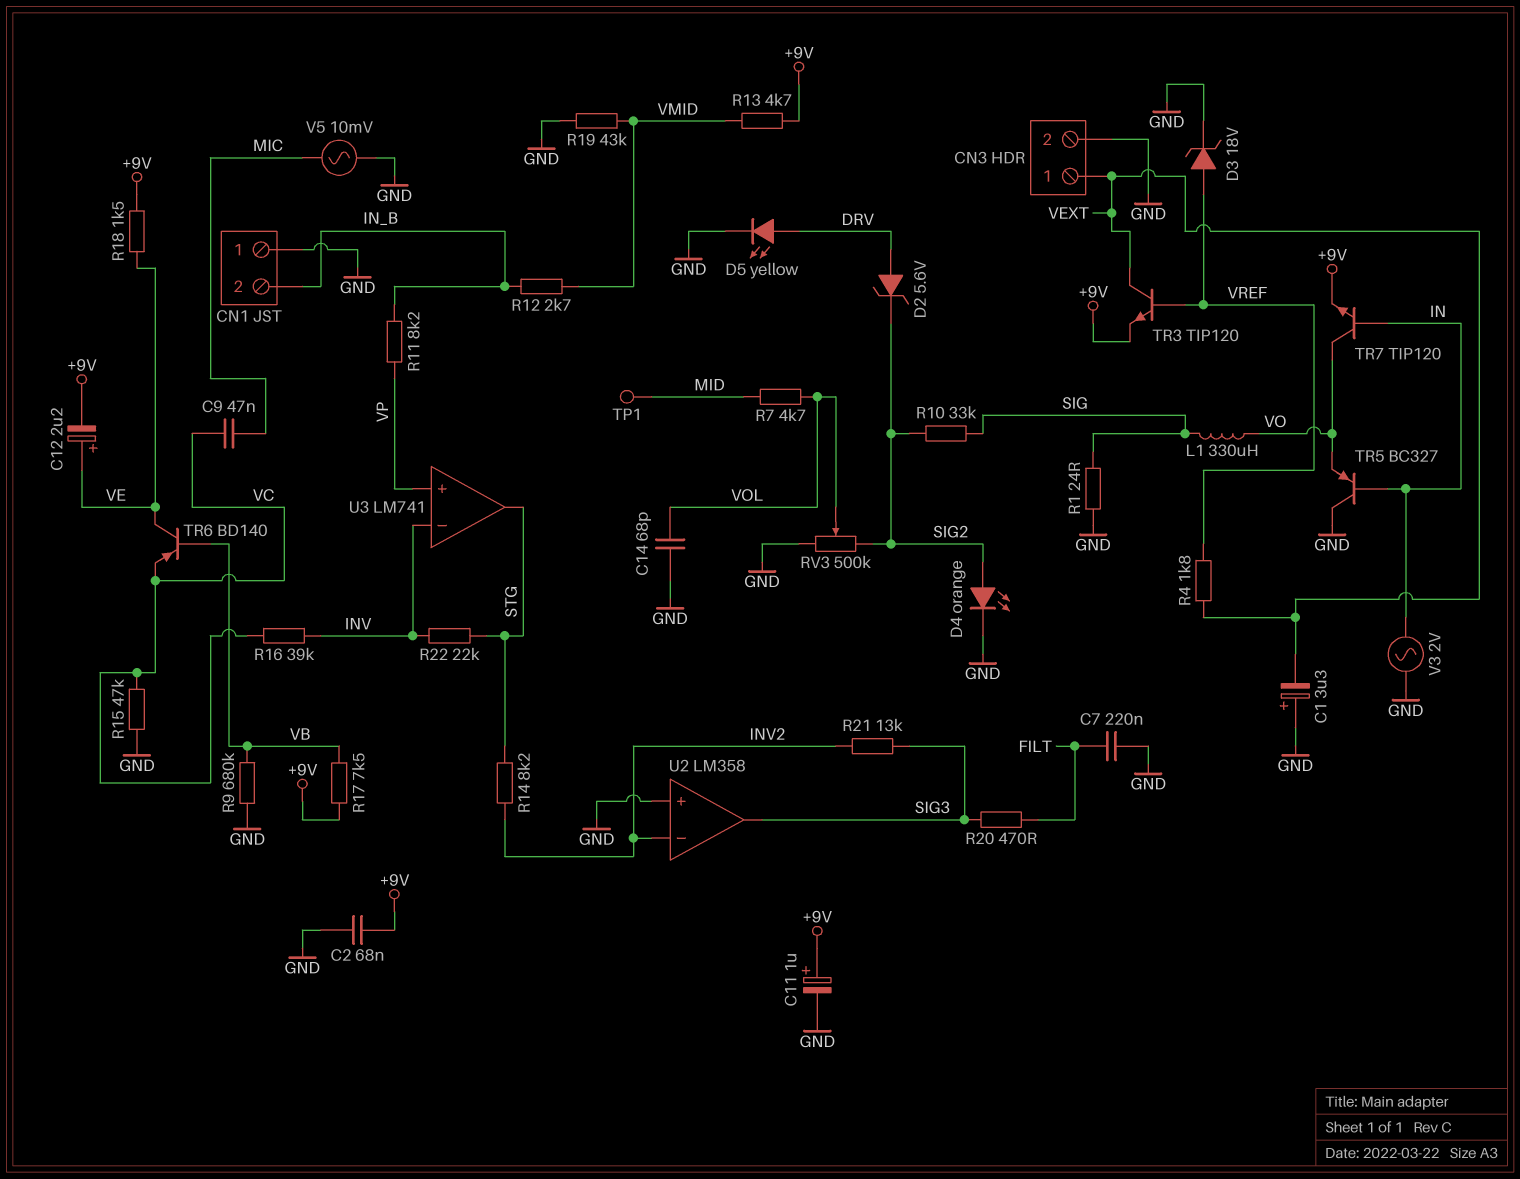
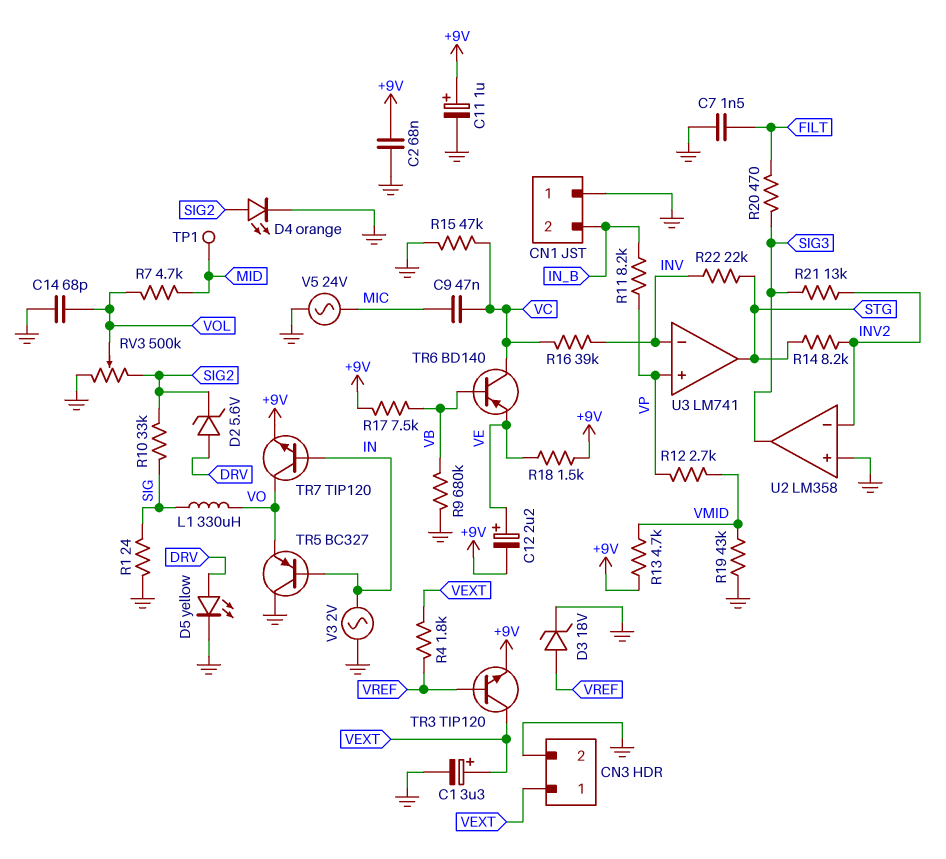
C1: 3.3uF (plus GND, minus VEXT) -> 3.3uF (plus VEXT, minus GND)
C7: 220nF (FILT, GND) -> 1.5nF (FILT, GND)
R12: 2.7k (IN_B, VMID) -> 2.7k (VMID, VP)
TR6: PNP BD140 (B VB, C VE, E VC) -> PNP BD140 (B VB, C VC, E VE)
V5: AC 10mV (GND, MIC) -> AC 24V (GND, MIC)

